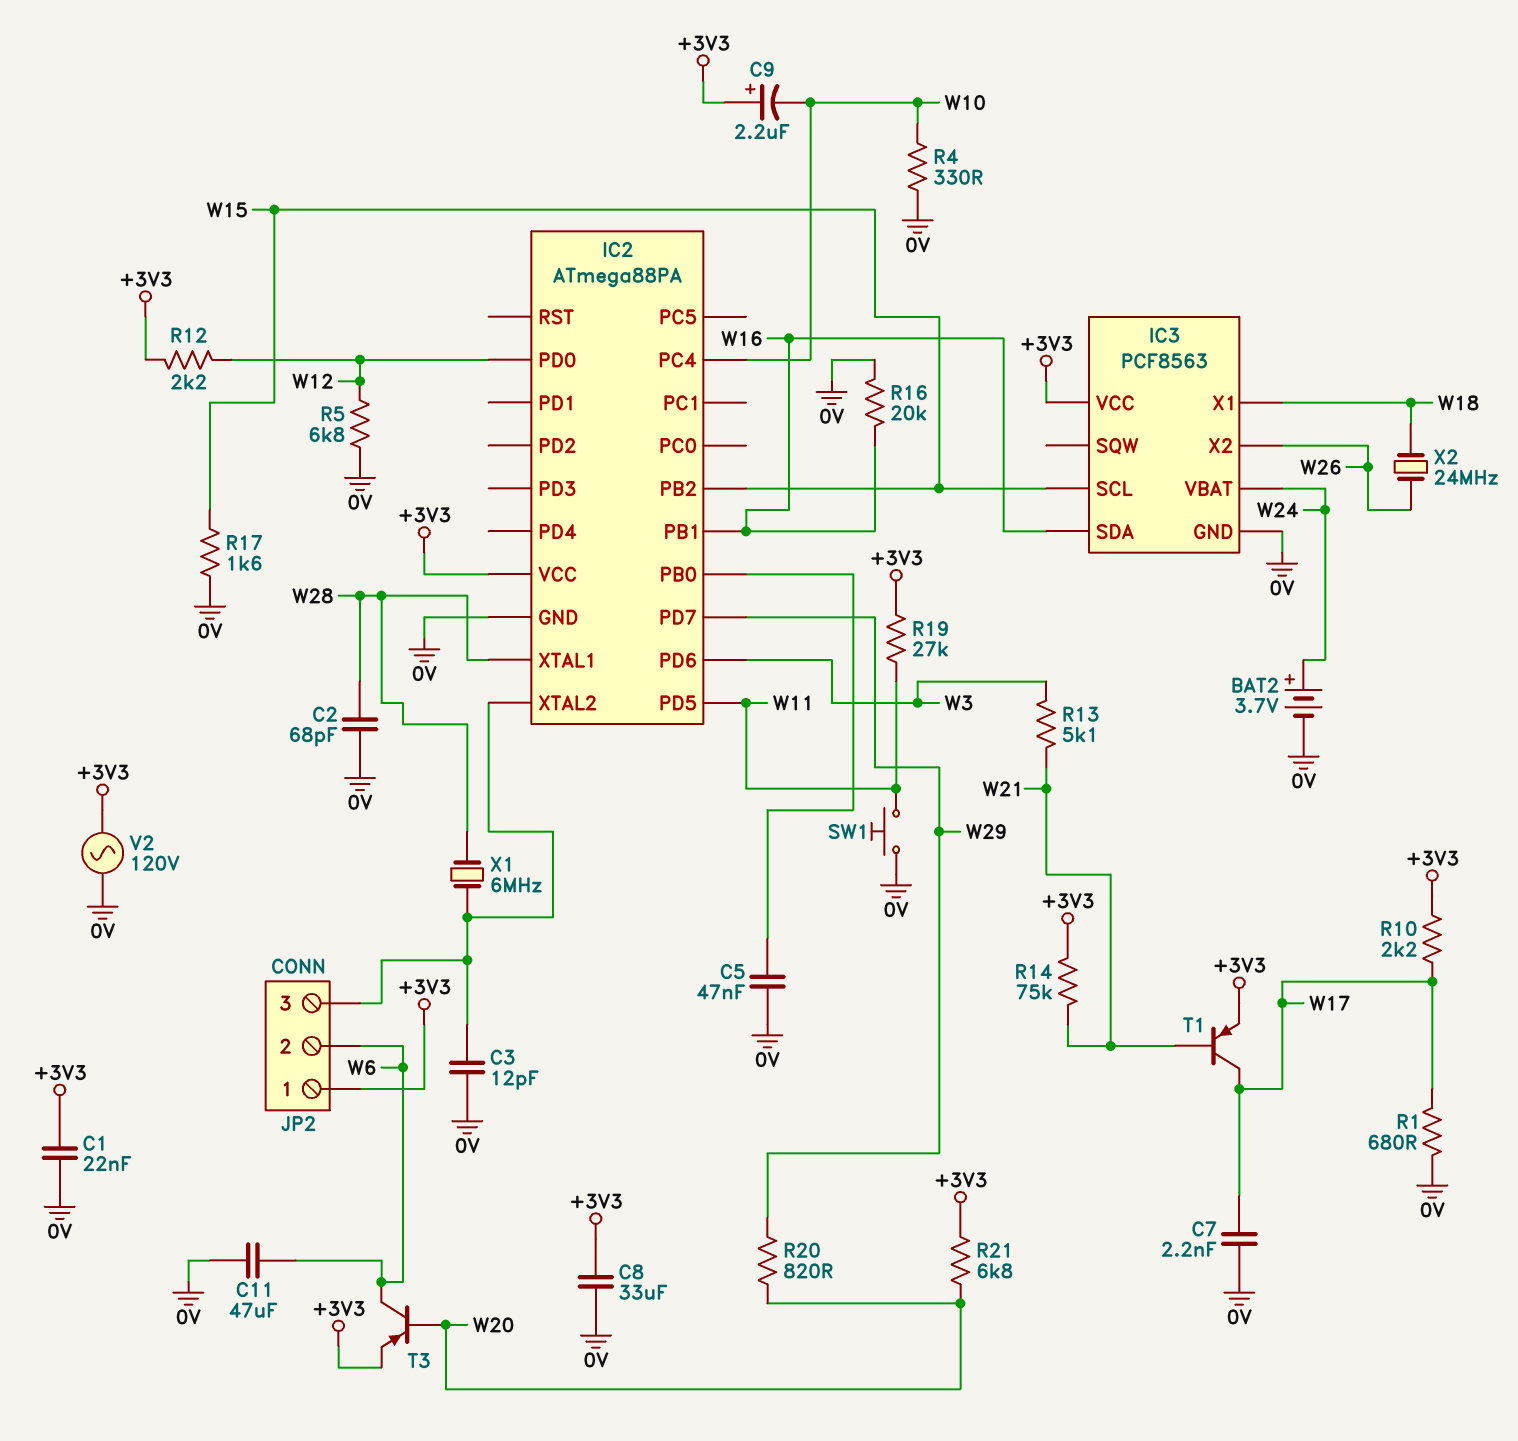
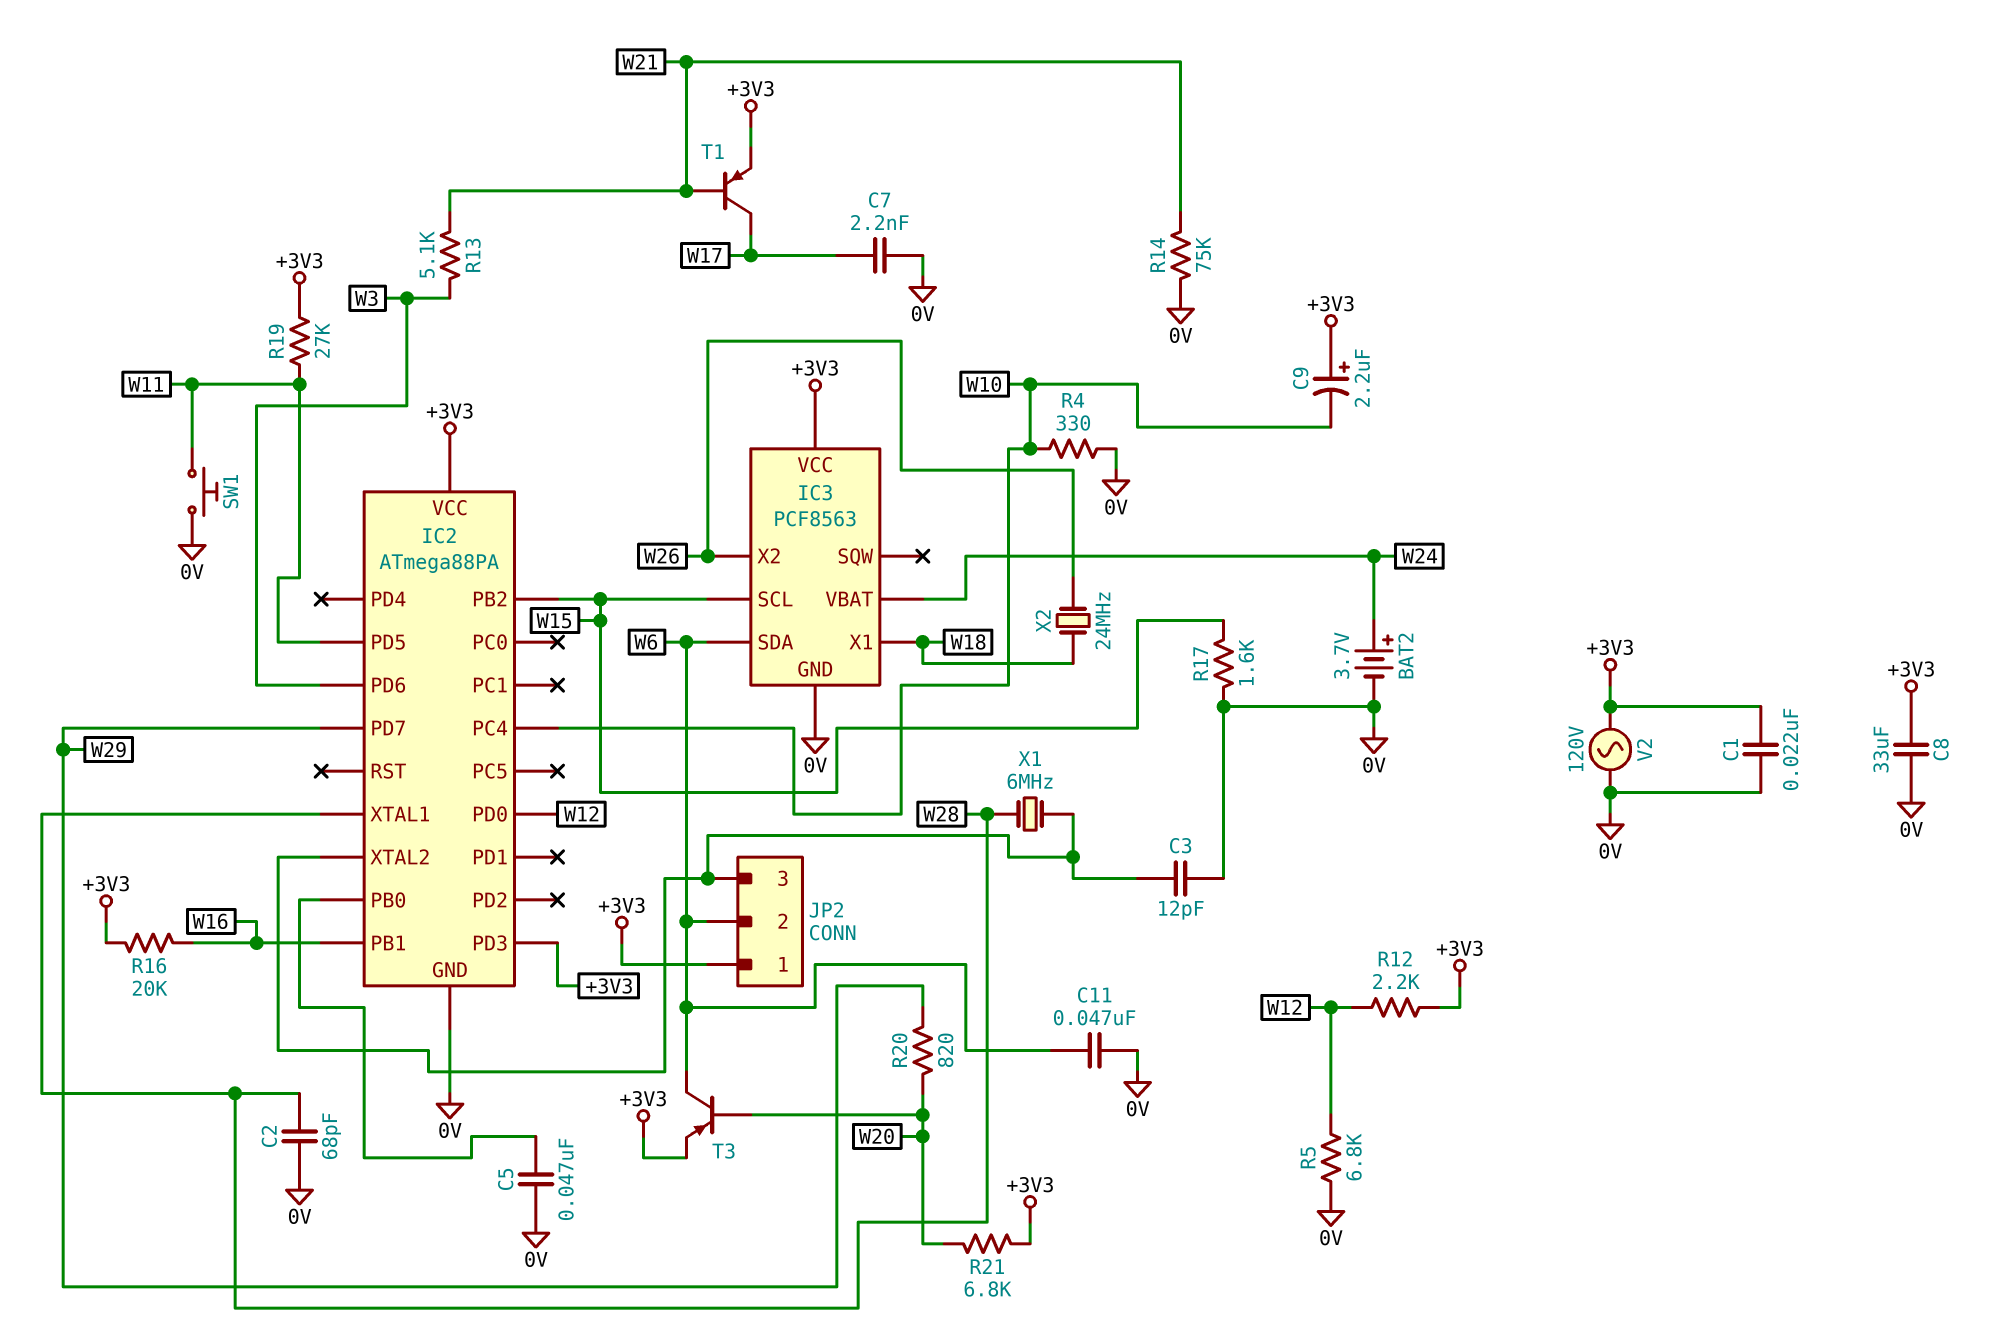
C11: 47uF (0V, W6) -> 47nF (0V, W6)
IC2 pin PD3: none -> +3V3
IC3 pin SDA: W16 -> W6
R1: 680 (0V, W17) -> none
R10: 2.2k (+3V3, W17) -> none
R14: 75k (+3V3, W21) -> 75k (0V, W21)
R16: 20k (0V, W16) -> 20k (+3V3, W16)

